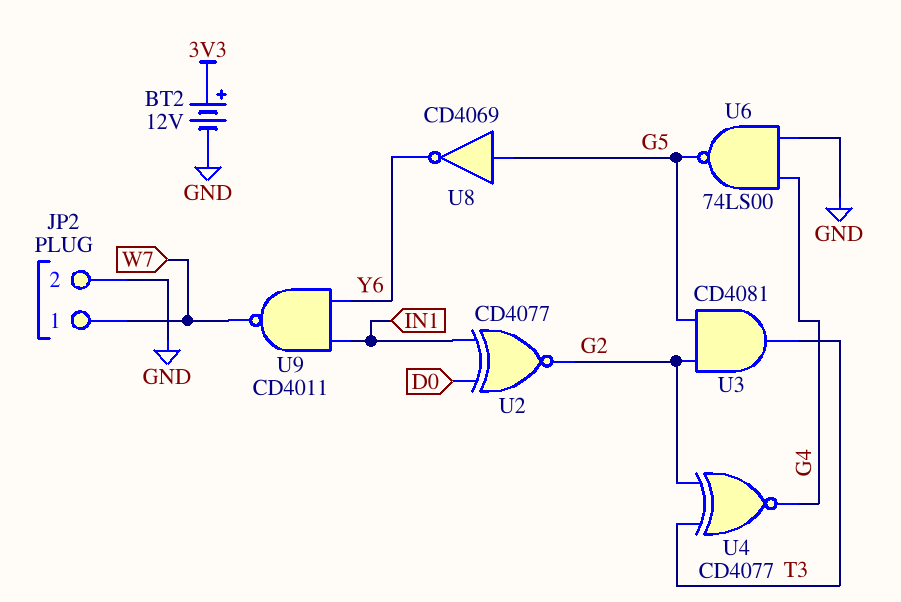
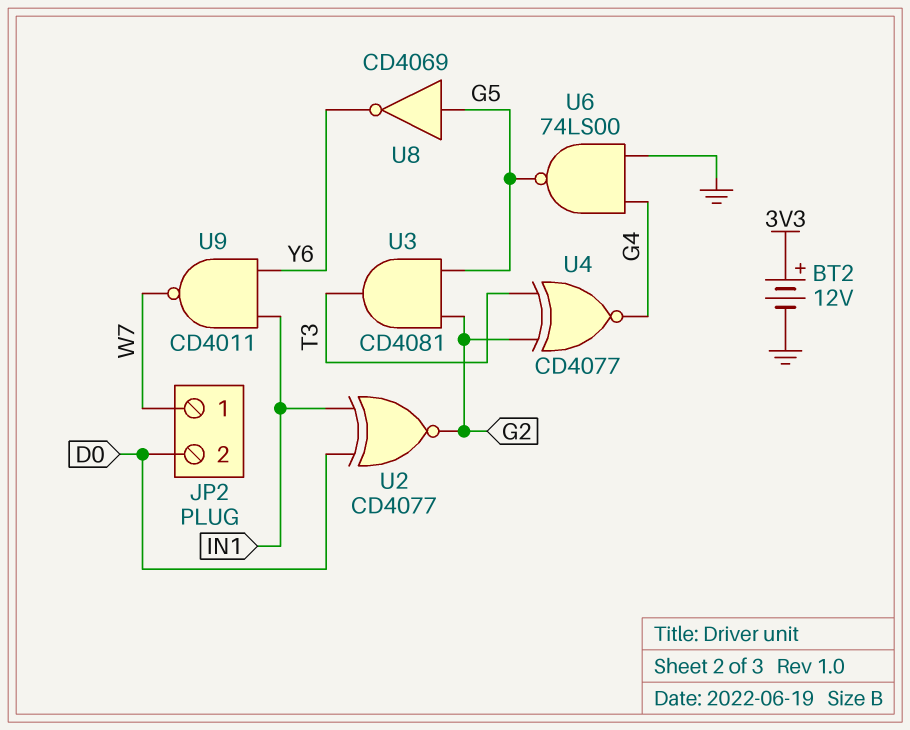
JP2 pin 2: GND -> D0

